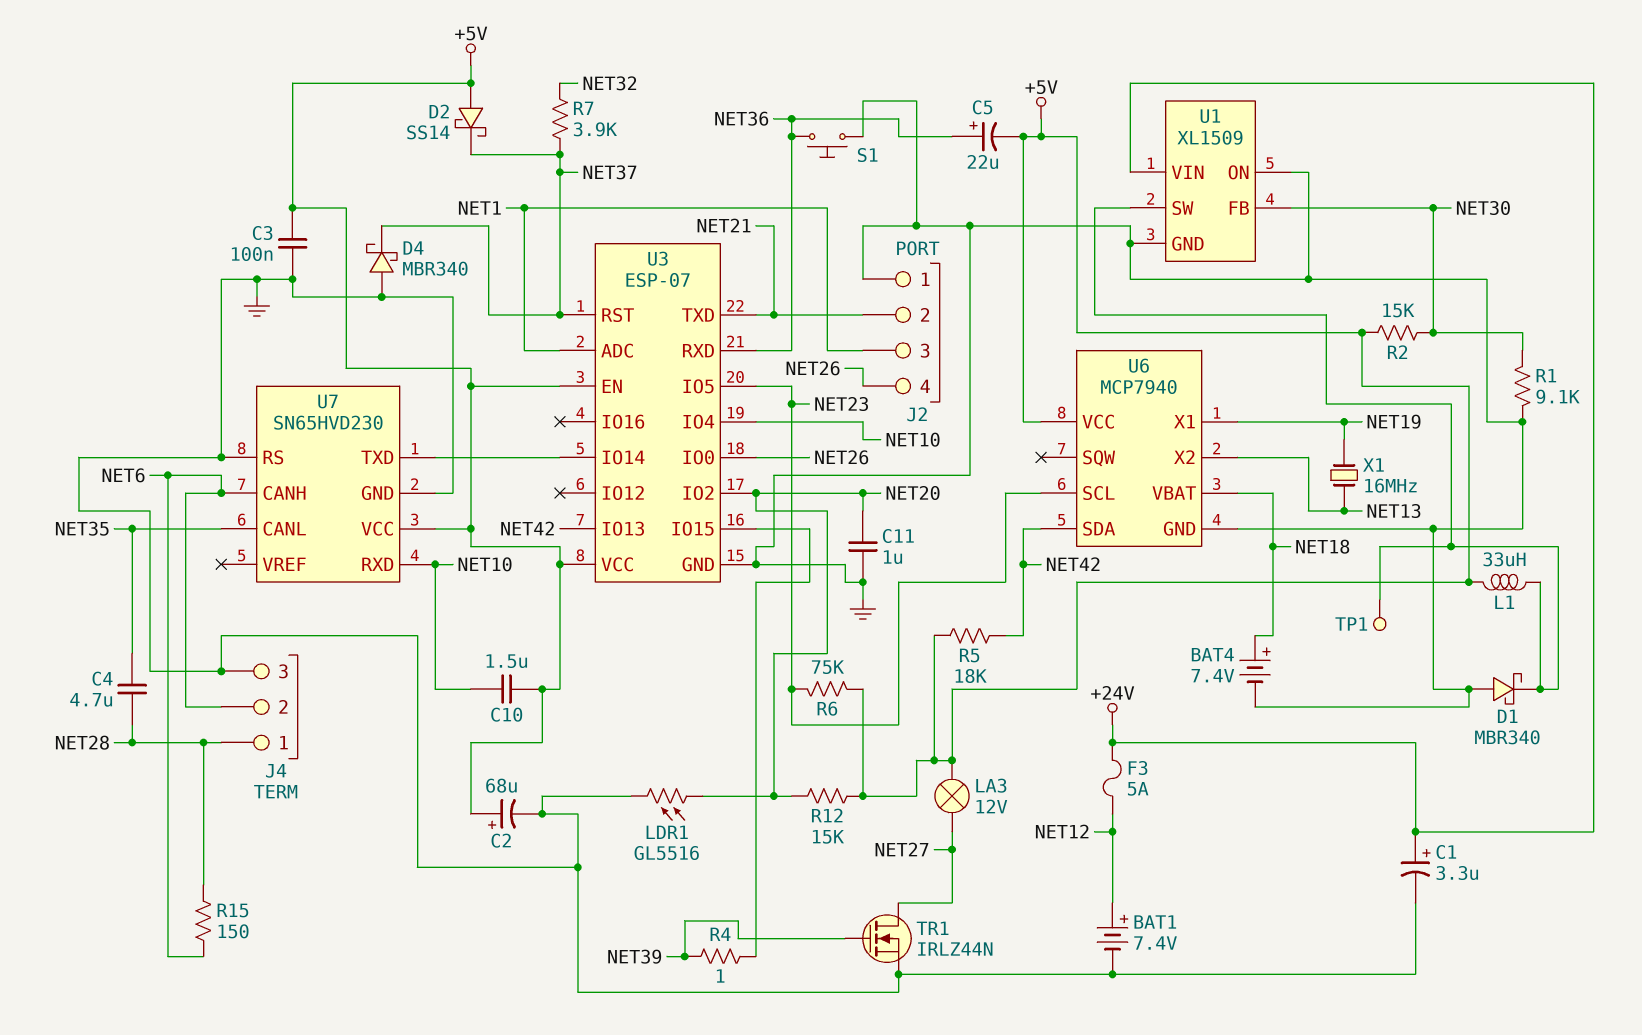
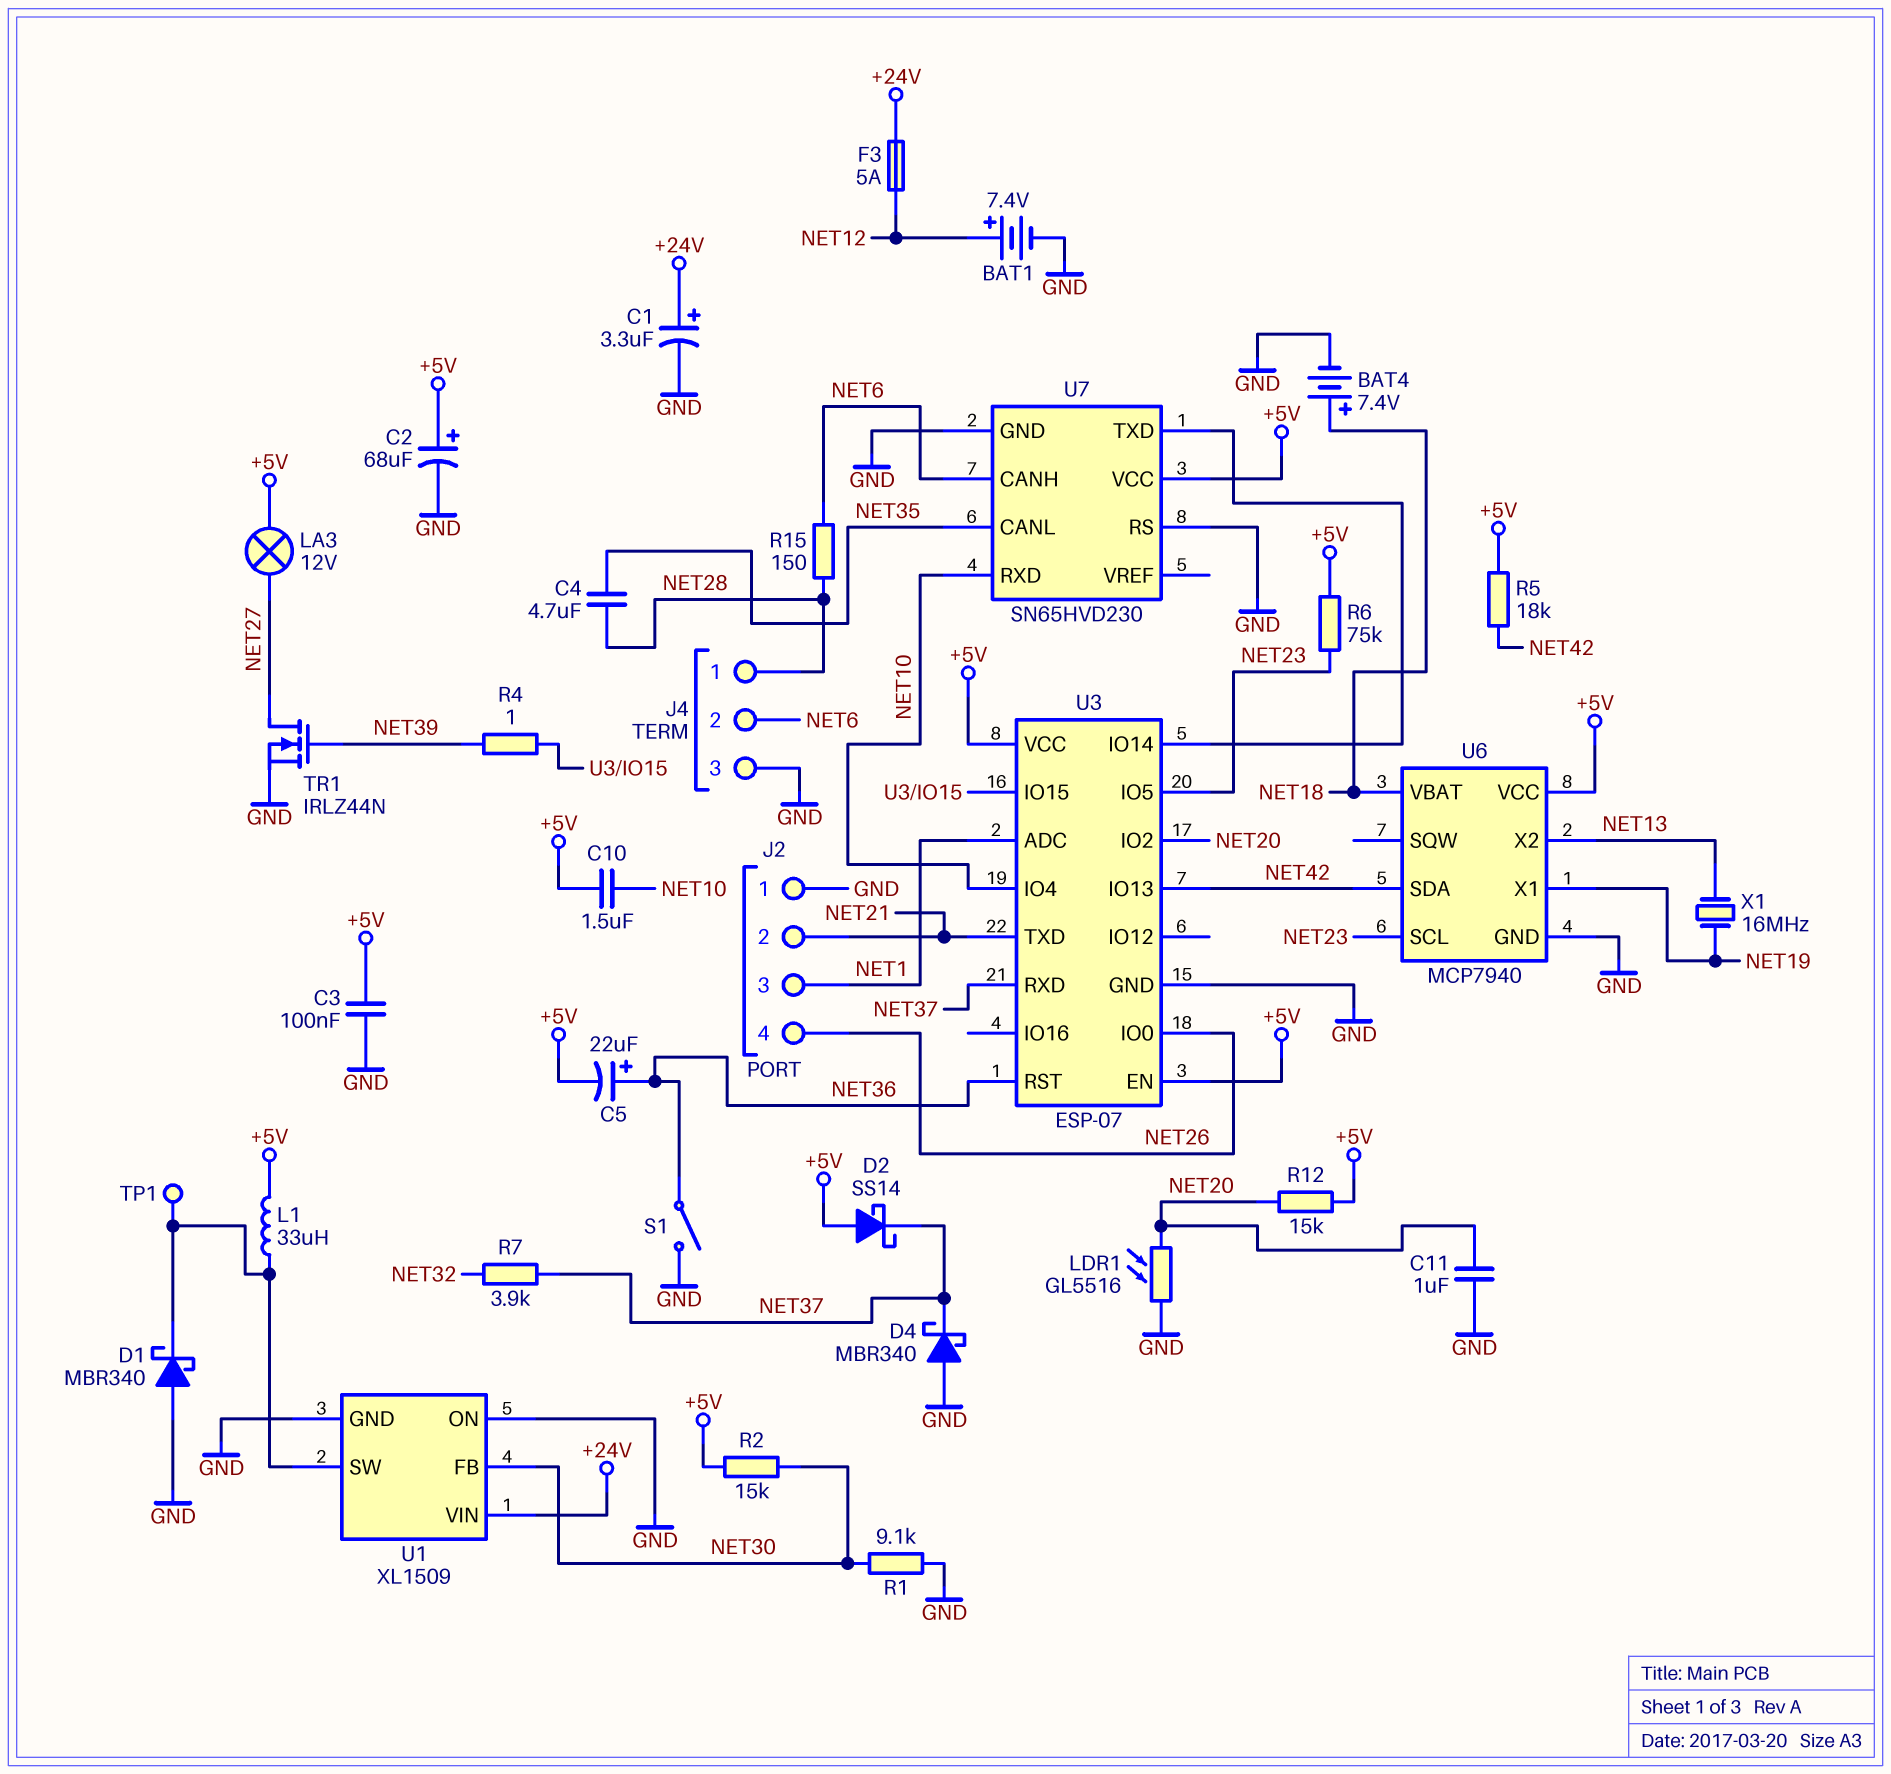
S1: button (GND, NET36) -> switch (GND, NET36)
U3 pin RST: NET37 -> NET36
U3 pin RXD: NET36 -> NET37

